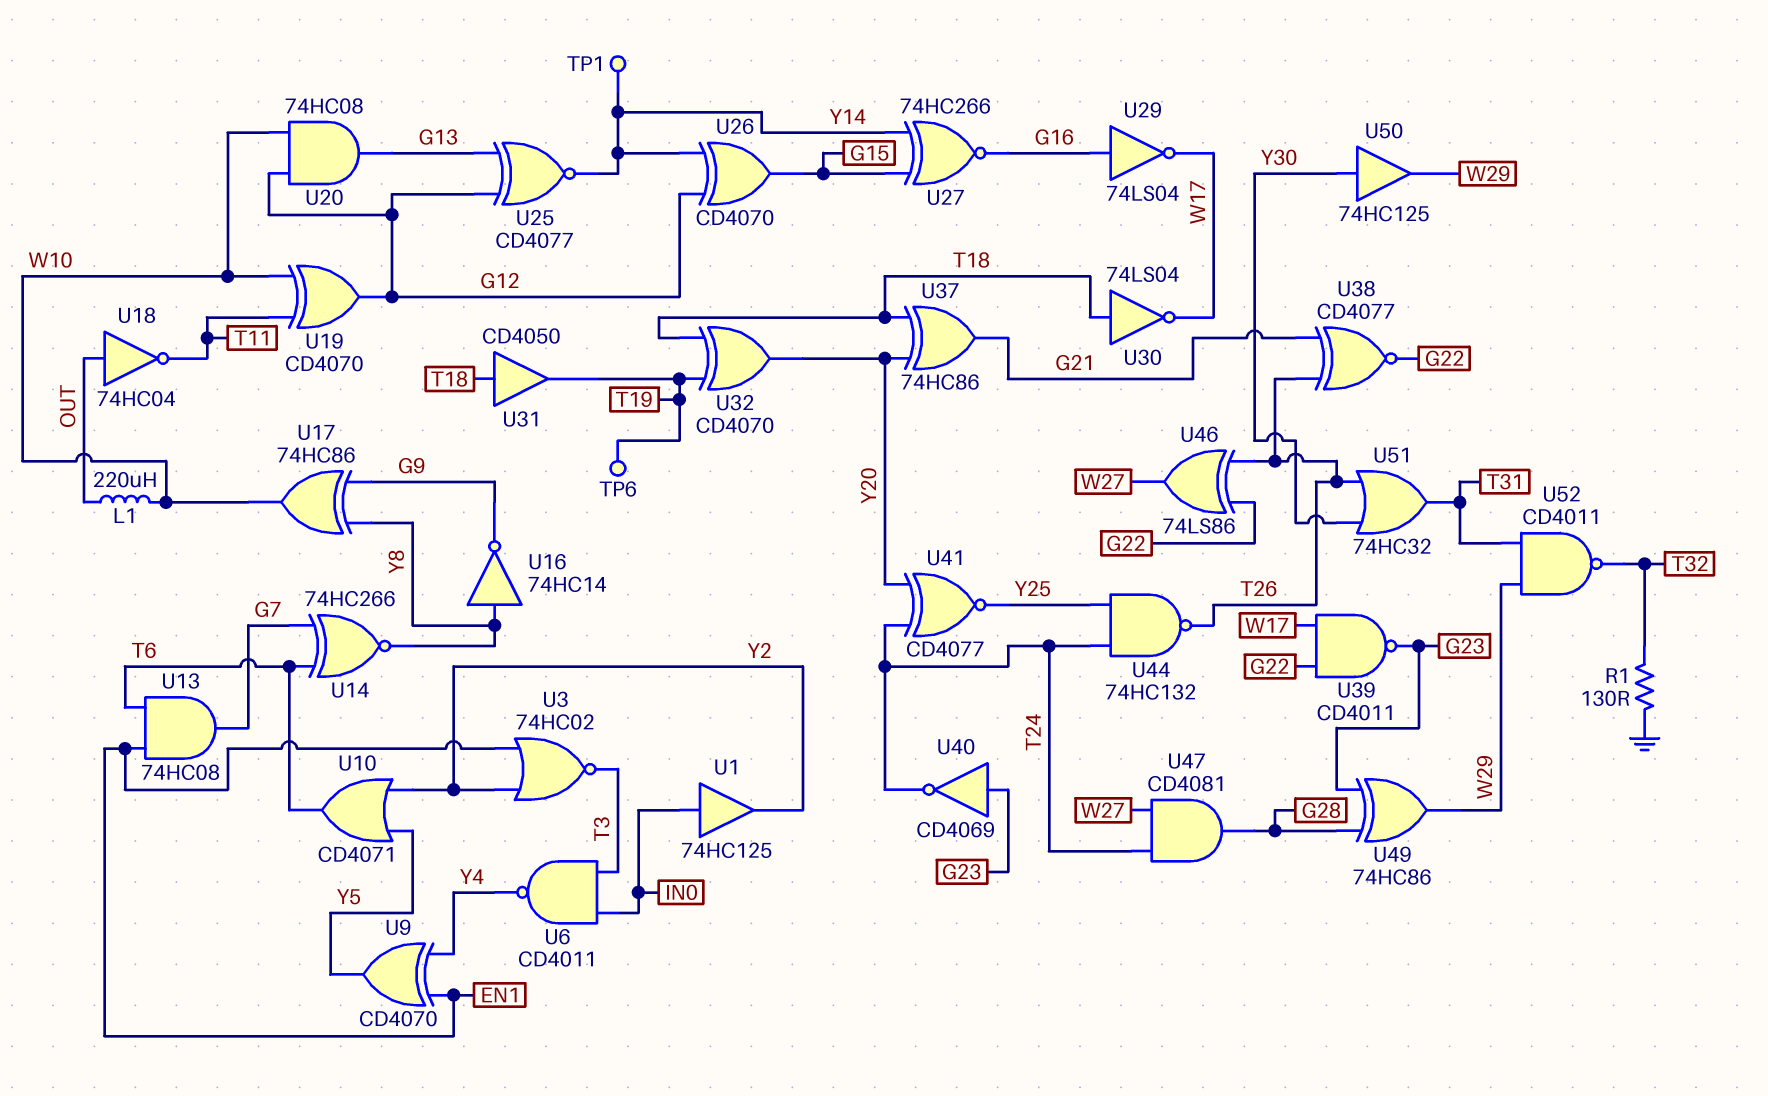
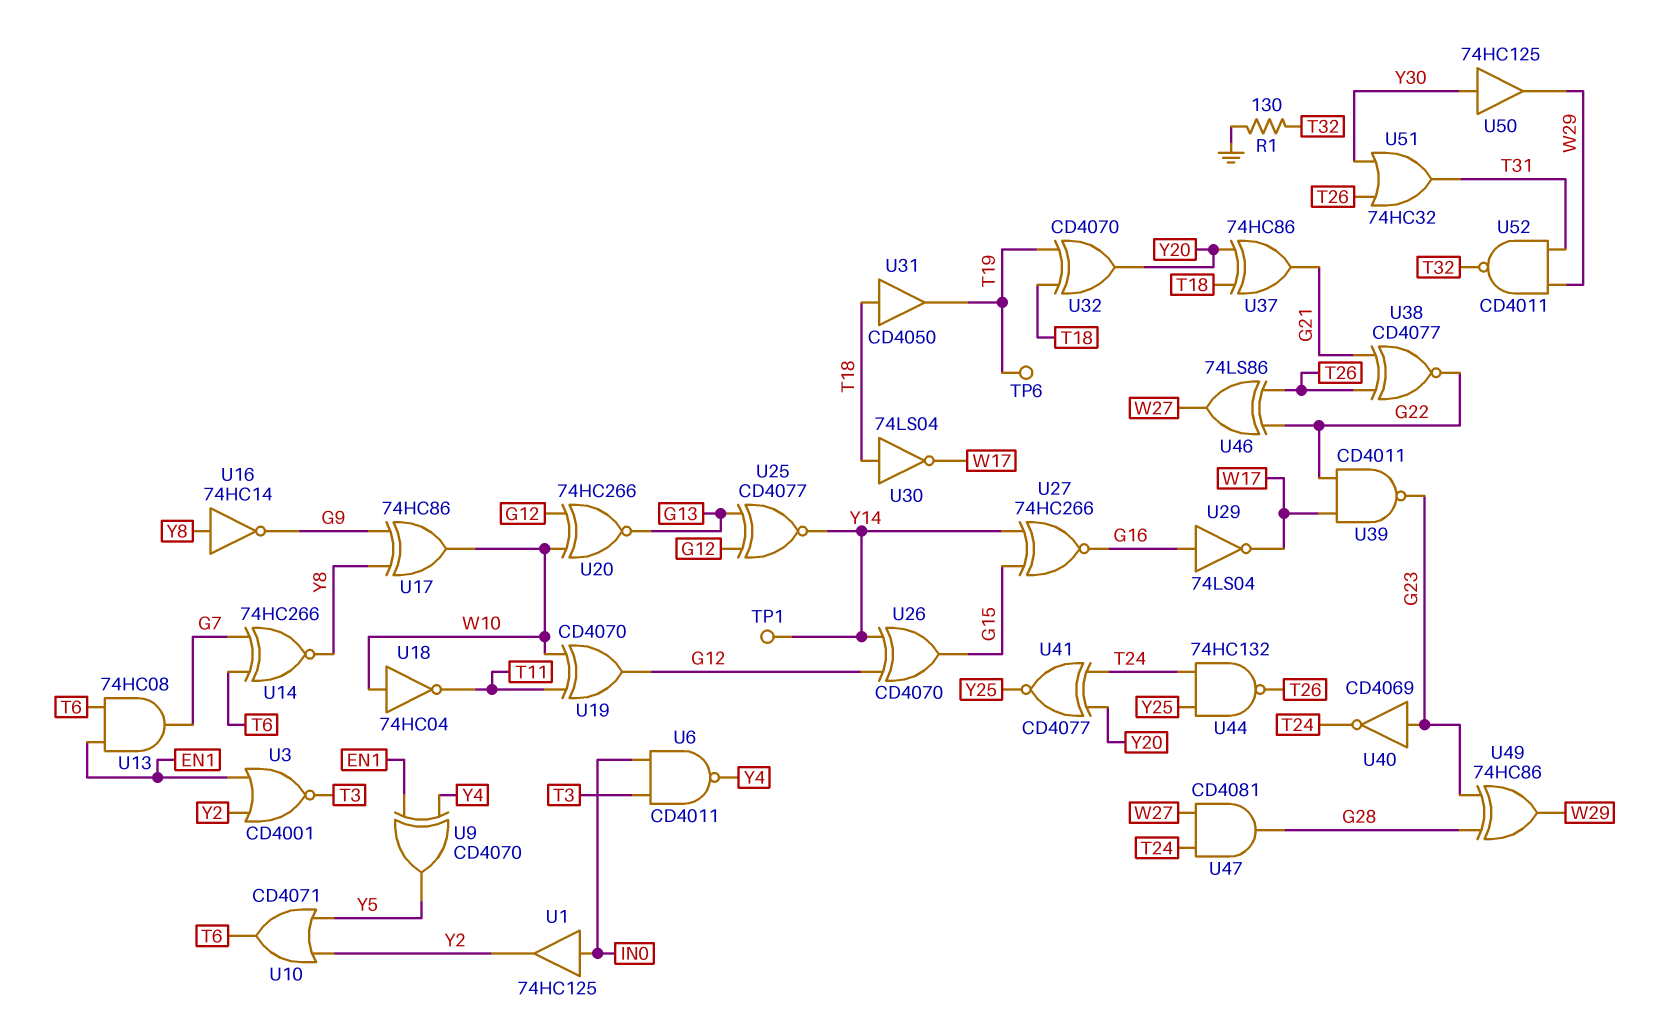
L1: 220uH (OUT, W10) -> none
U3: NOR 74HC02 (in EN1, in Y2, out T3) -> NOR CD4001 (in EN1, in Y2, out T3)
U18: NOT 74HC04 (in OUT, out T11) -> NOT 74HC04 (in W10, out T11)
U20: AND 74HC08 (in G12, in W10, out G13) -> XNOR 74HC266 (in G12, in W10, out G13)

